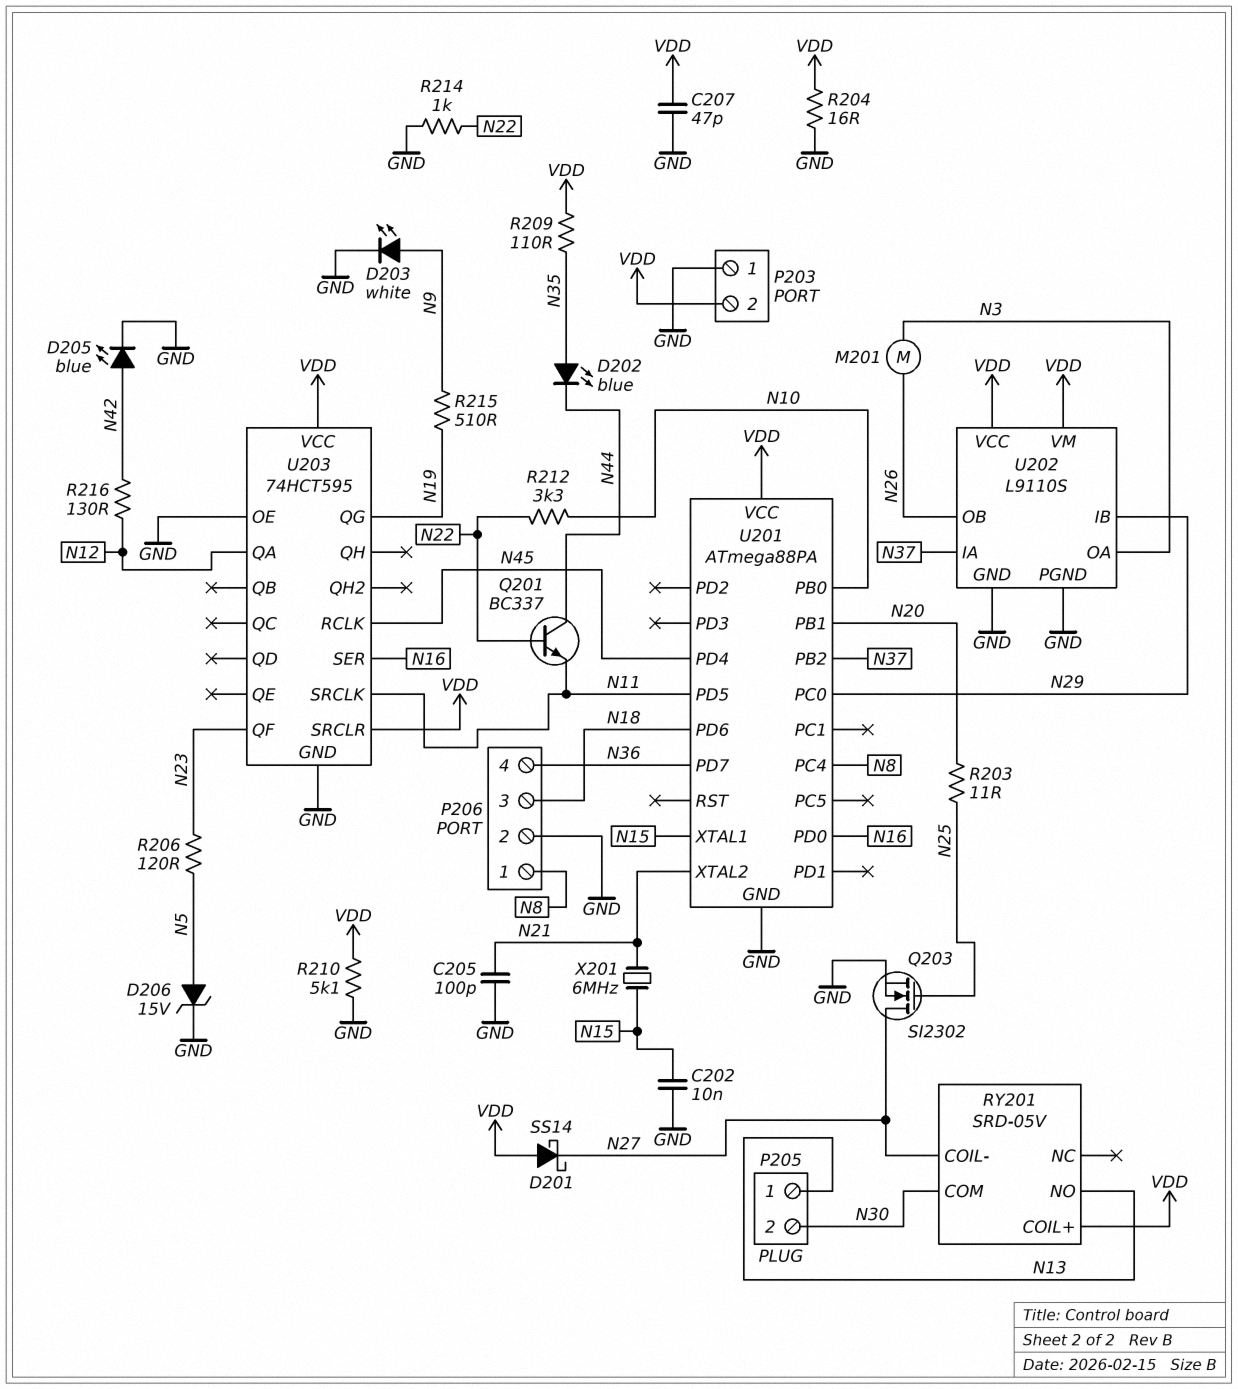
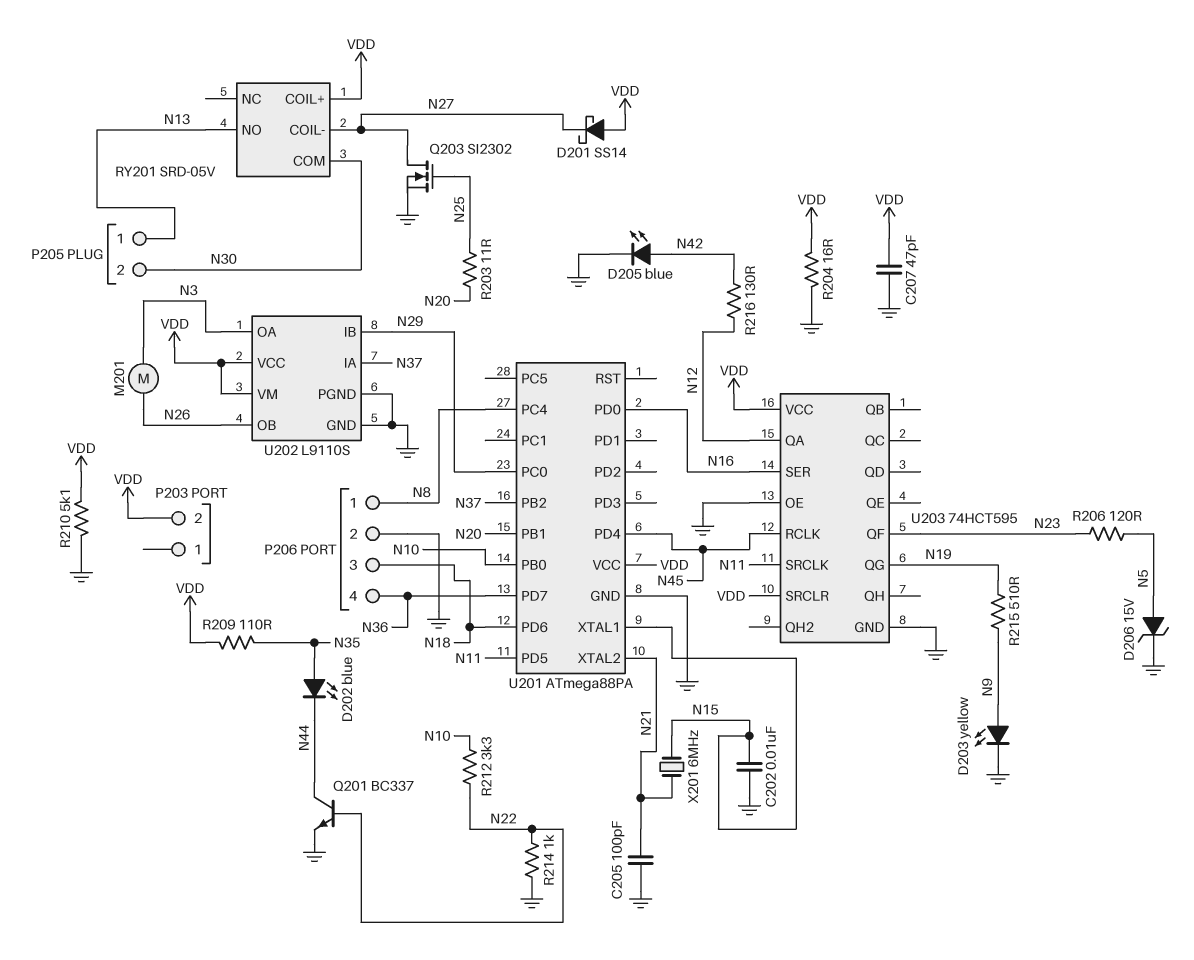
D203: LED white (A N9, K GND) -> LED yellow (A N9, K GND)
P203 pin 1: GND -> none
Q201: NPN BC337 (B N22, C N44, E N11) -> NPN BC337 (B N22, C N44, E GND)

